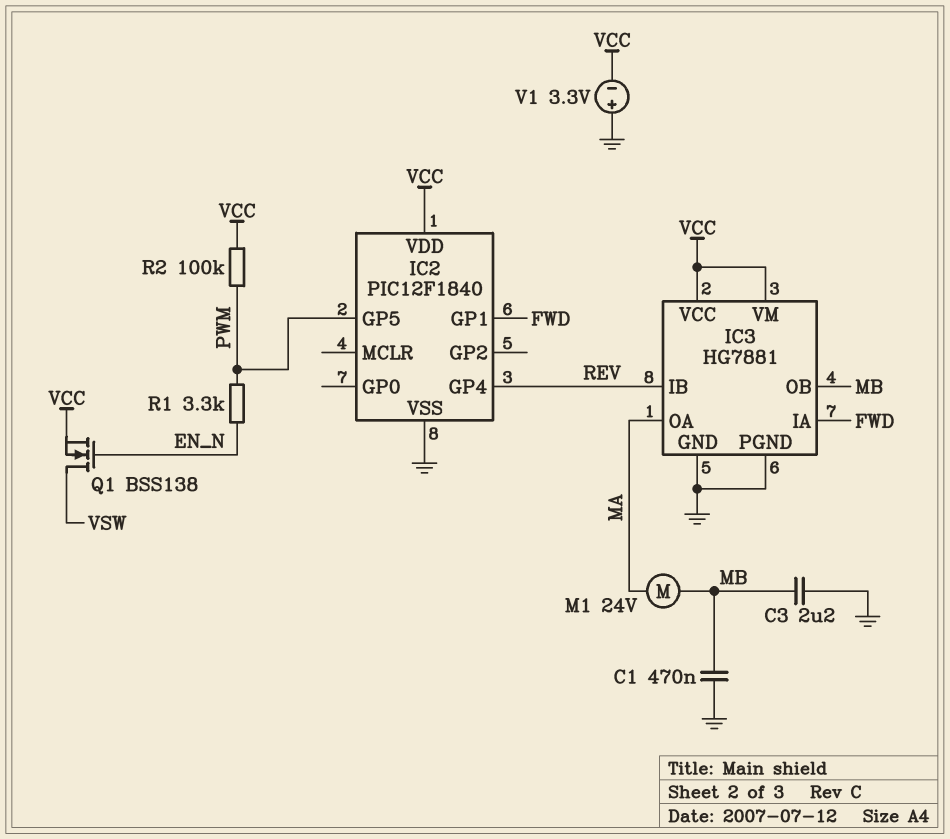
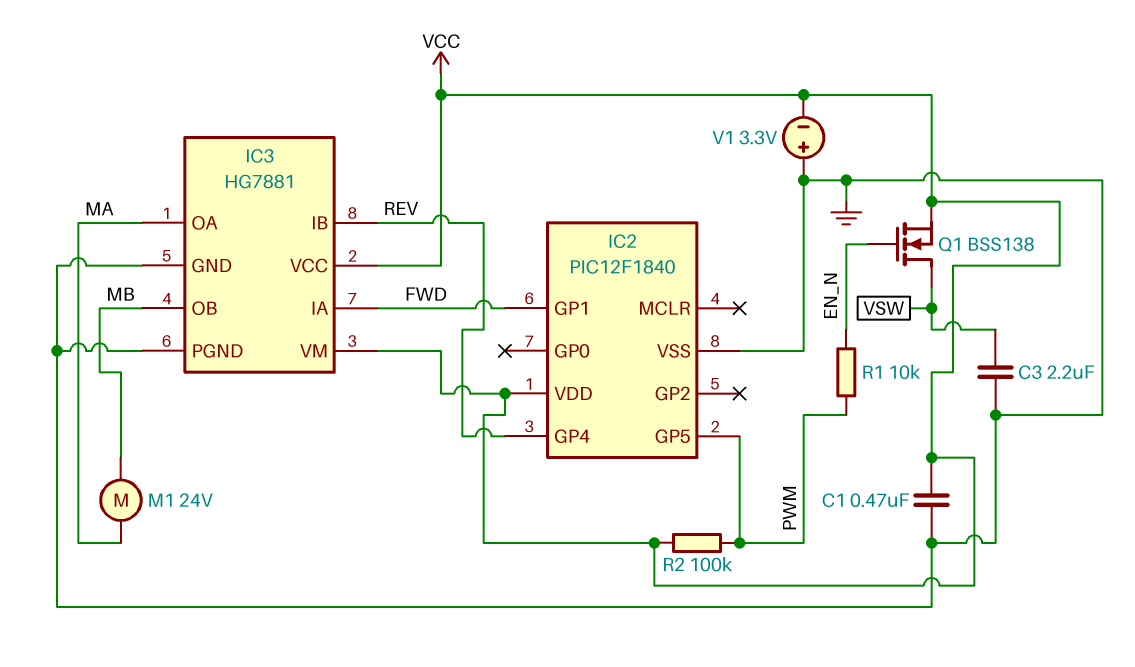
C1: 470nF (GND, MB) -> 470nF (GND, VCC)
C3: 2.2uF (GND, MB) -> 2.2uF (GND, VSW)
R1: 3.3k (EN_N, PWM) -> 10k (EN_N, PWM)

